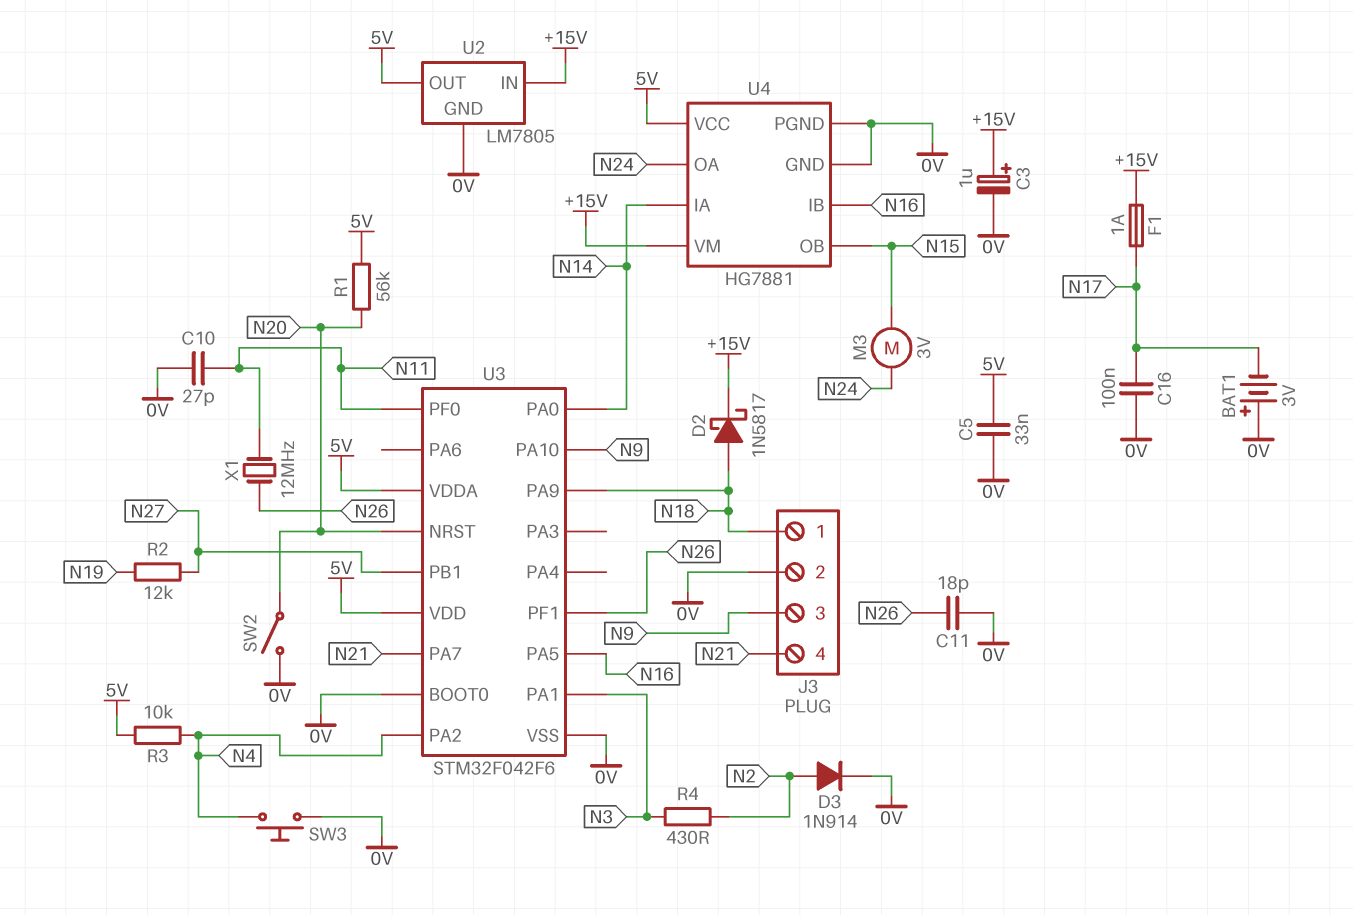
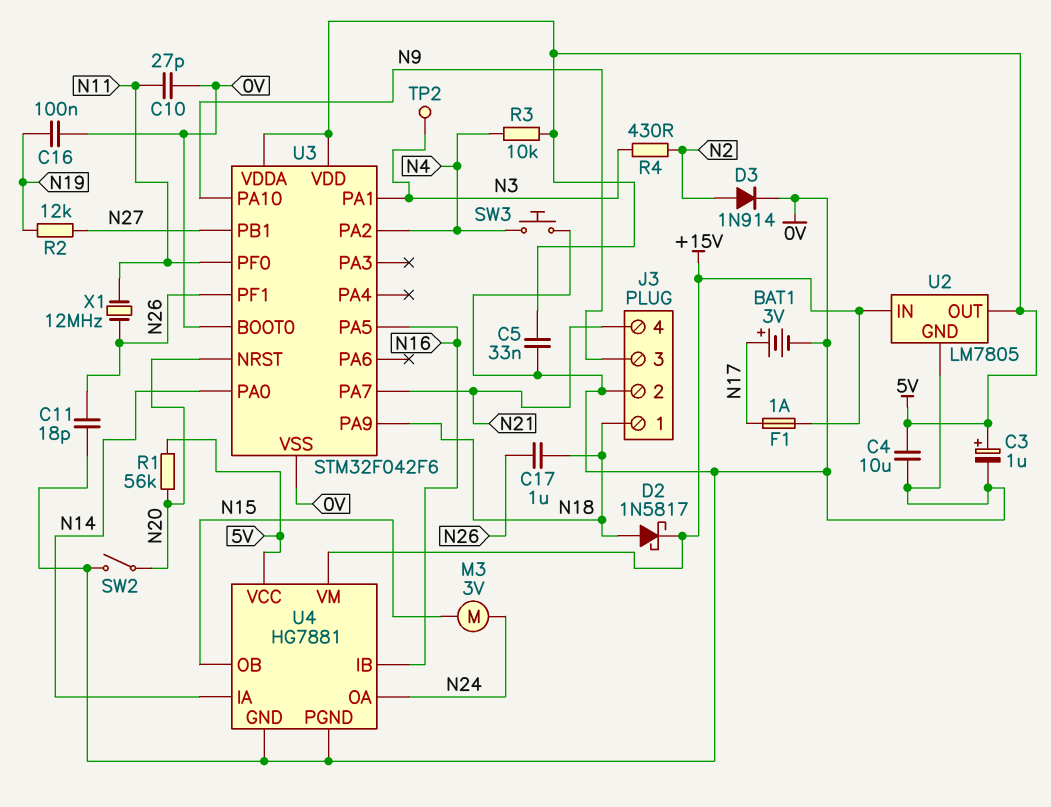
BAT1: 3V (plus 0V, minus N17) -> 3V (plus N17, minus 0V)
C3: 1uF (plus +15V, minus 0V) -> 1uF (plus 5V, minus 0V)
C4: none -> 10uF (0V, 5V)
C16: 100nF (0V, N17) -> 100nF (0V, N19)
C17: none -> 1uF (N18, N26)
TP2: none -> test point (N3)

